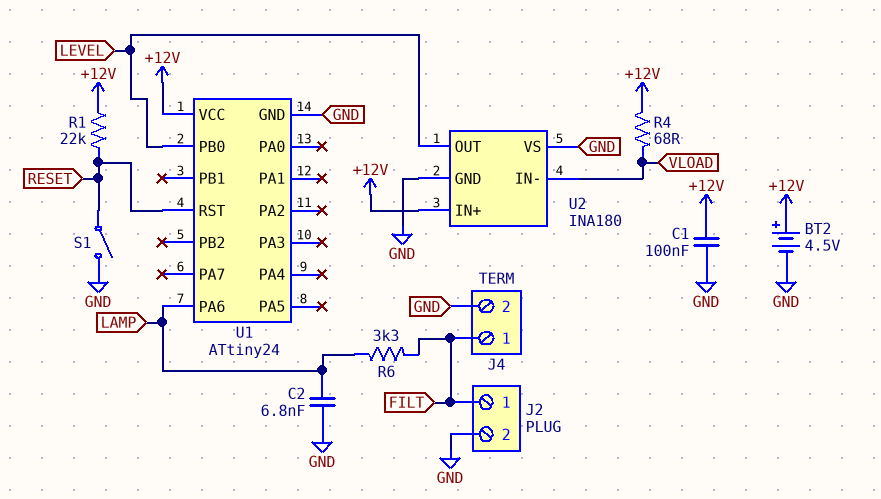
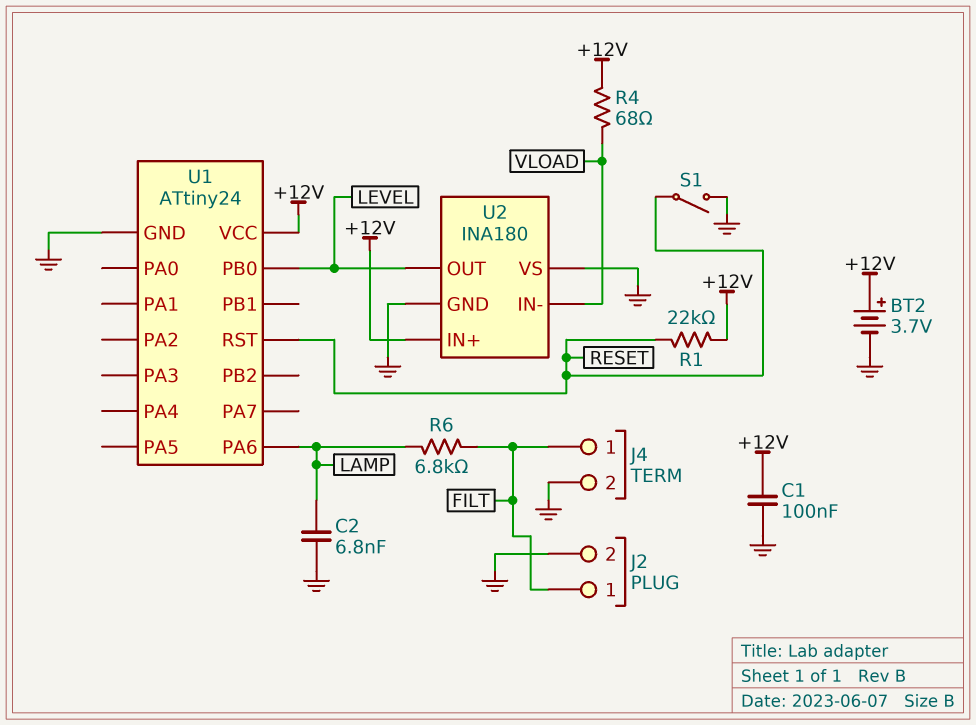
BT2: 4.5V (plus +12V, minus GND) -> 3.7V (plus +12V, minus GND)
R6: 3.3k (FILT, LAMP) -> 6.8k (FILT, LAMP)

